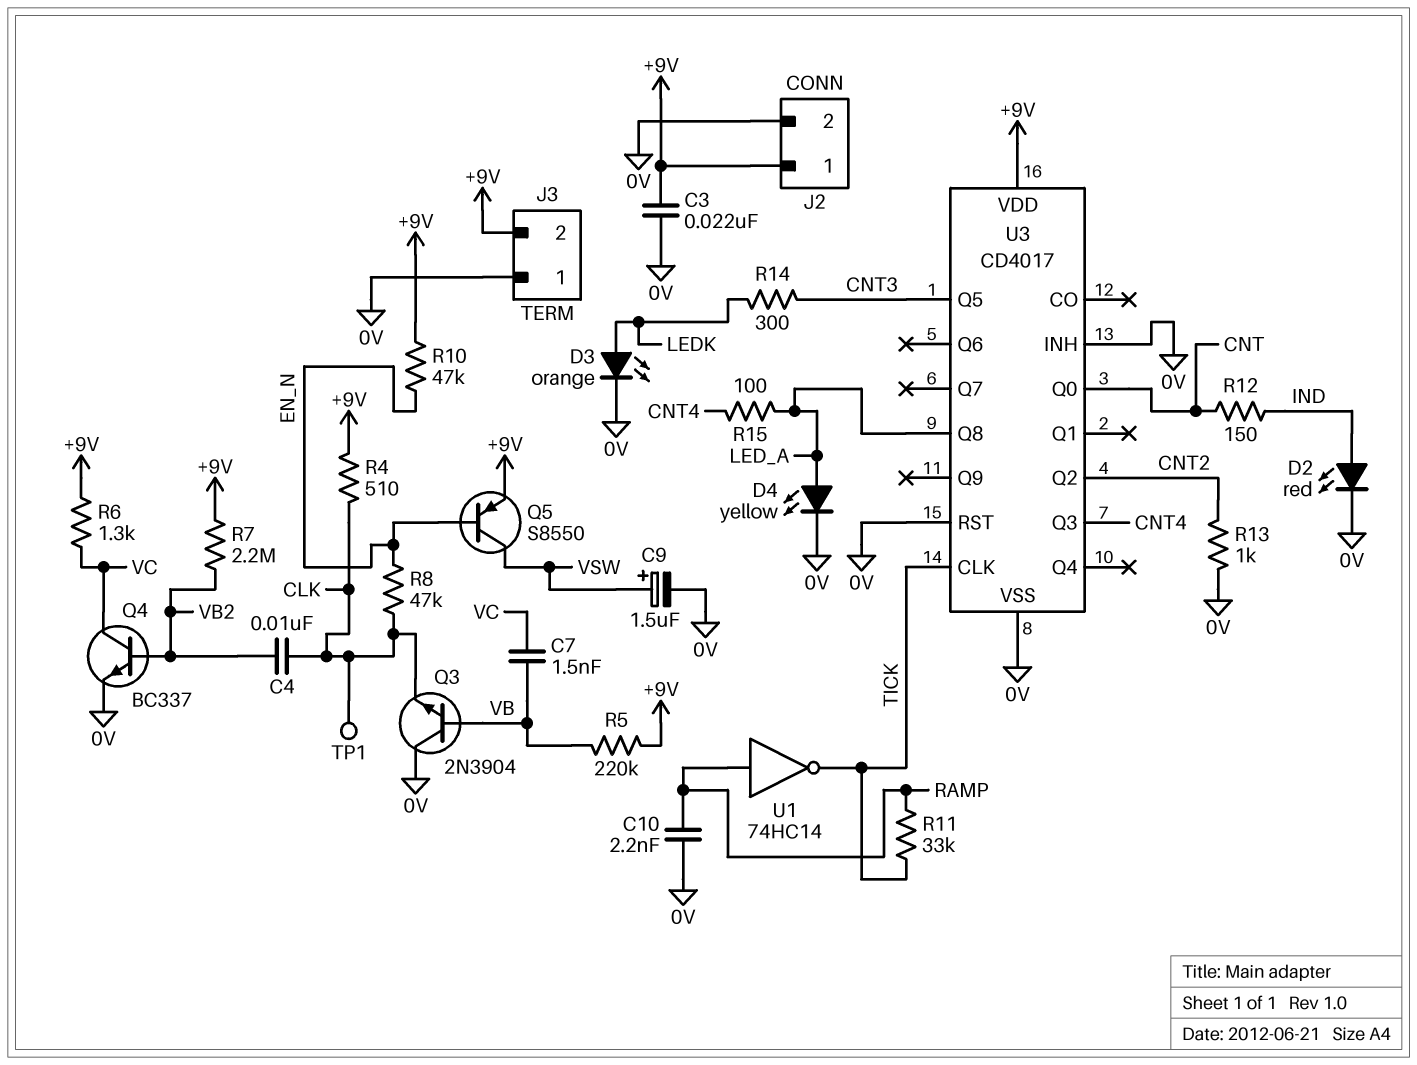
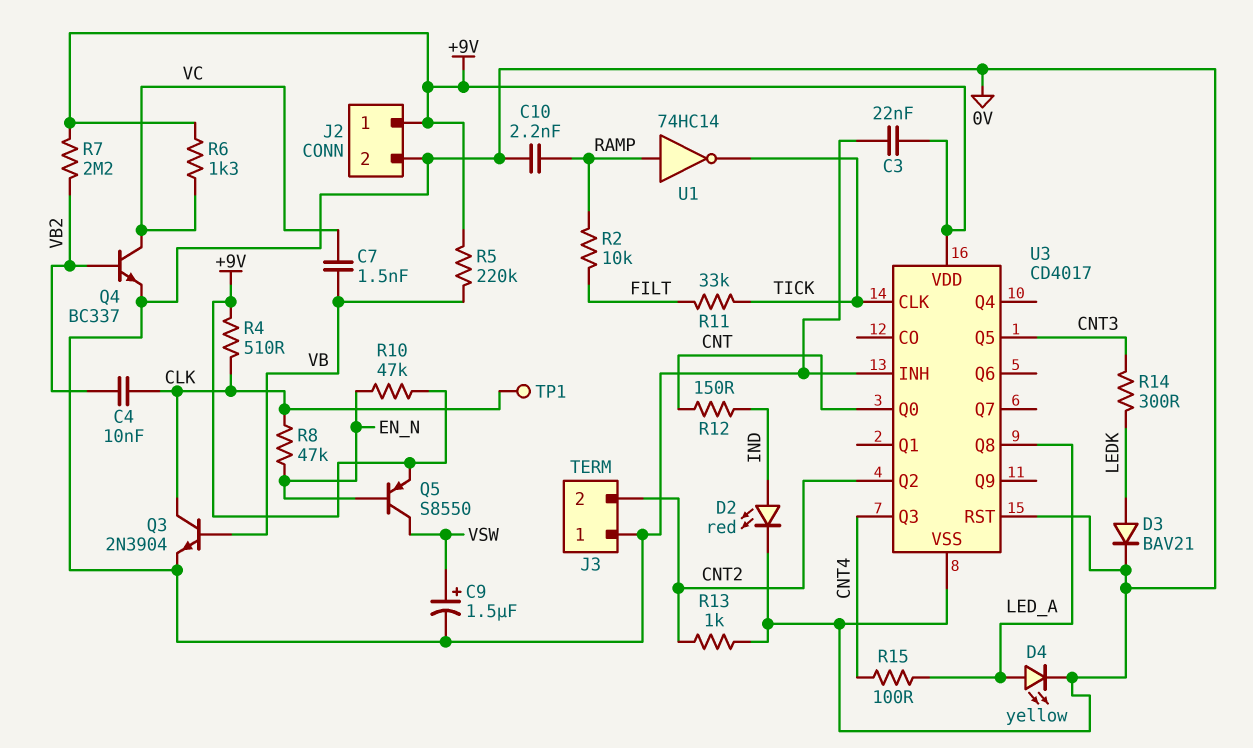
D3: LED orange (A LEDK, K 0V) -> diode BAV21 (A LEDK, K 0V)
J3 pin 2: +9V -> CNT2
Q3: NPN 2N3904 (B VB, C 0V, E CLK) -> NPN 2N3904 (B VB, C CLK, E 0V)
R2: none -> 10k (FILT, RAMP)
R11: 33k (RAMP, TICK) -> 33k (FILT, TICK)

